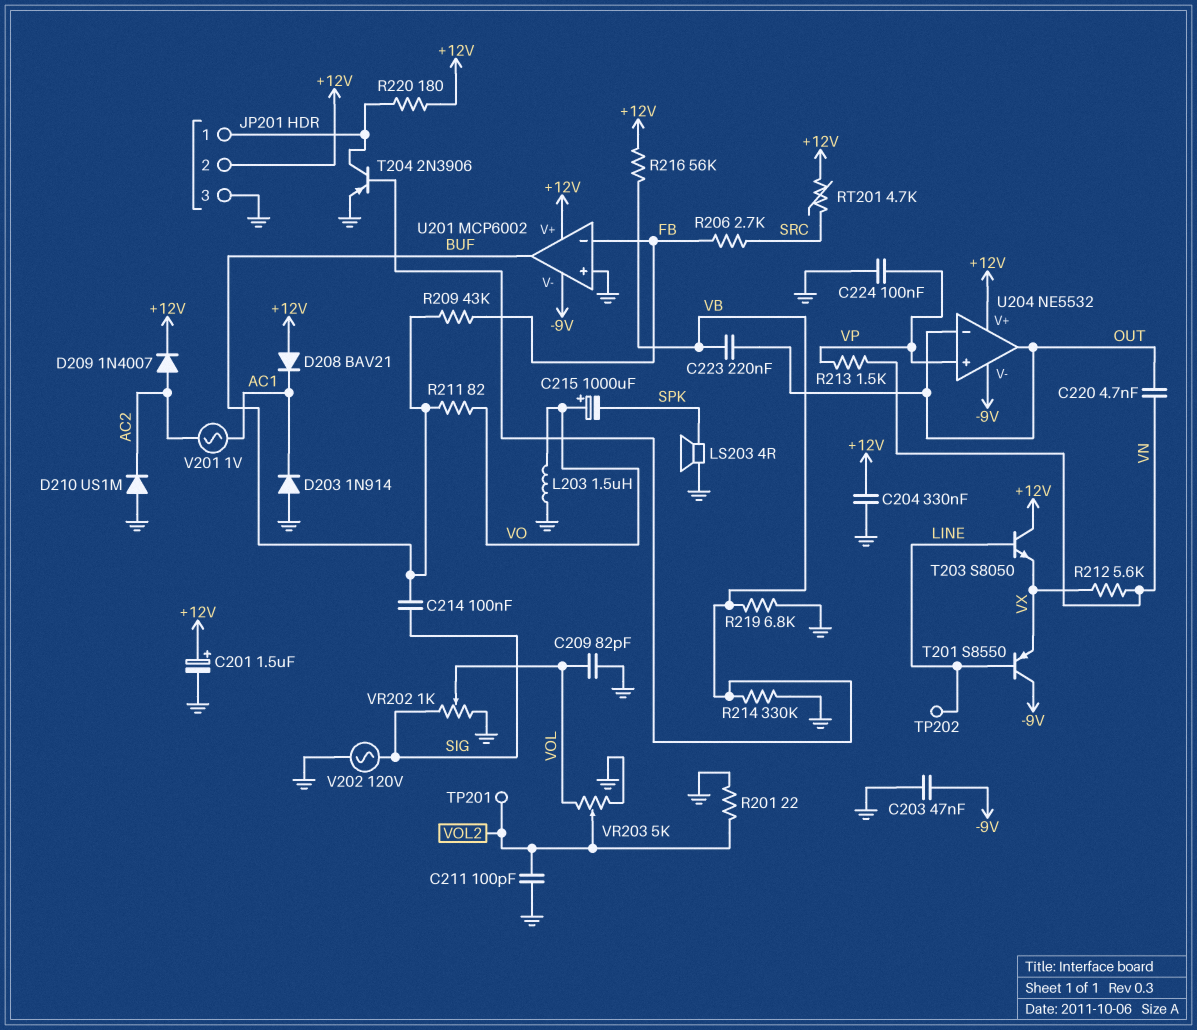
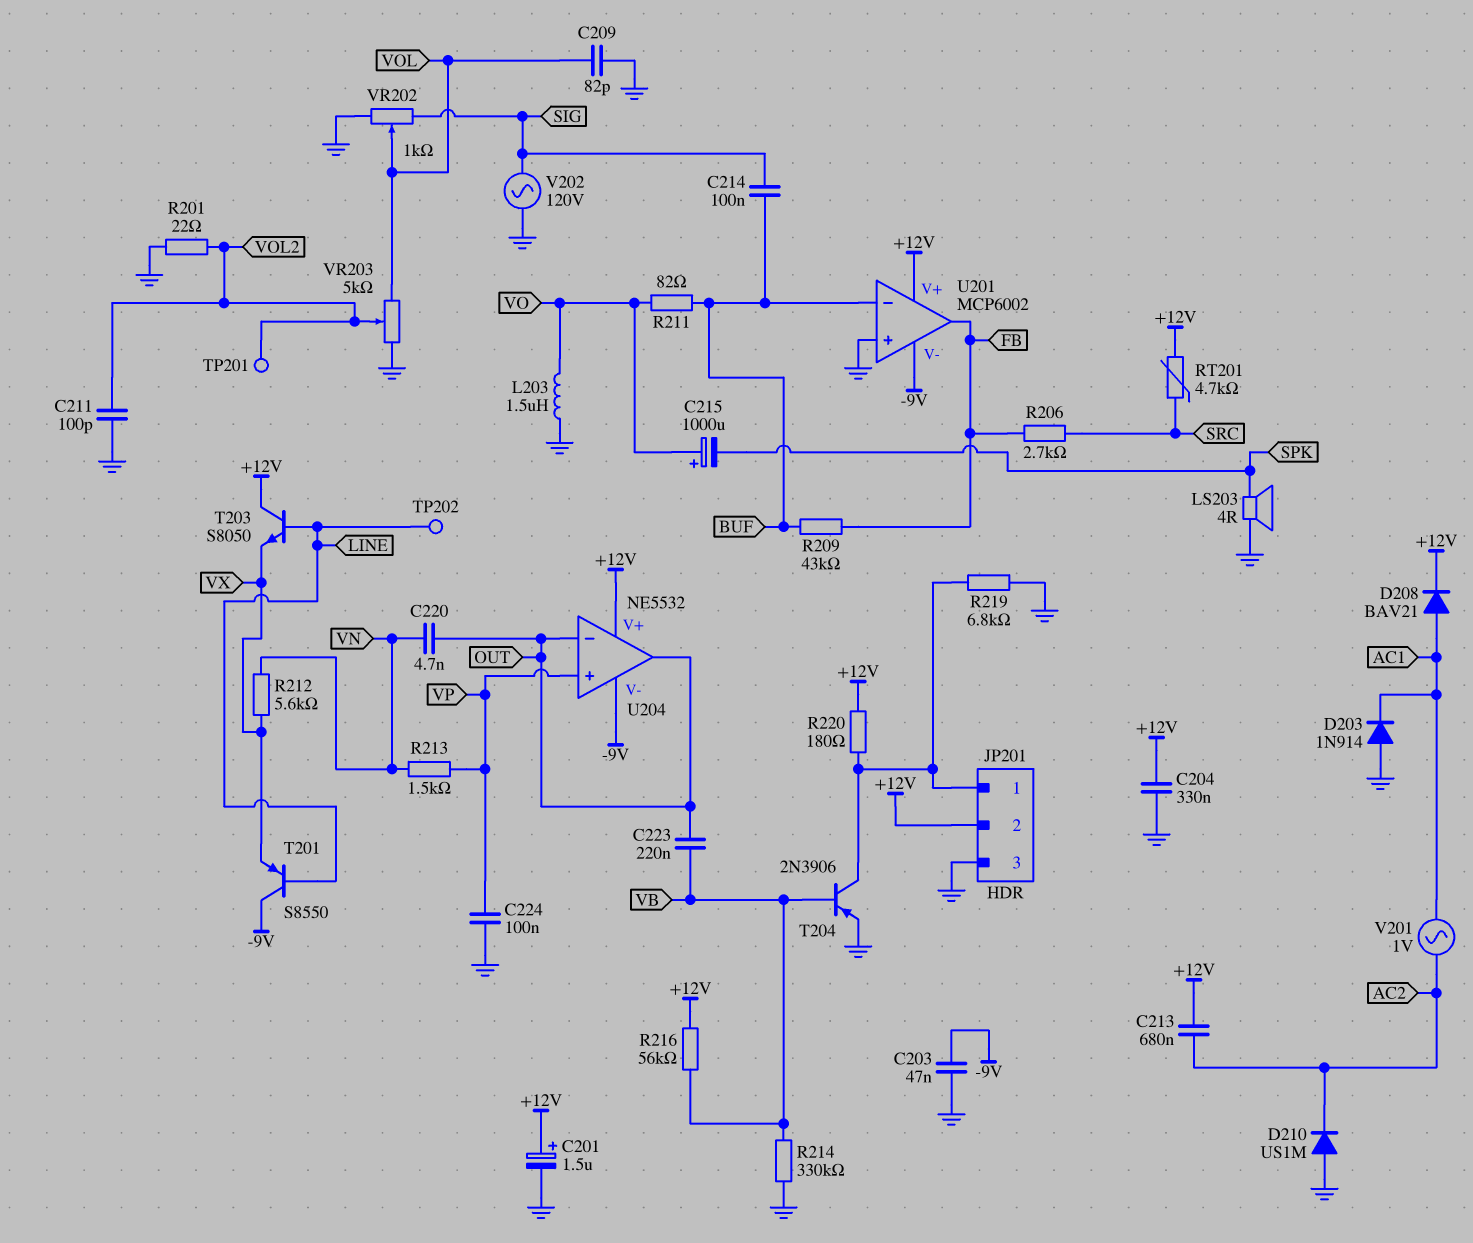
C213: none -> 680nF (+12V, AC2)
D208: diode BAV21 (A +12V, K AC1) -> diode BAV21 (A AC1, K +12V)
D209: diode 1N4007 (A AC2, K +12V) -> none
R219: 6.8k (GND, VB) -> 6.8k (GND, JP201/1)
U201 pin in-: FB -> BUF
U201 pin out: BUF -> FB

